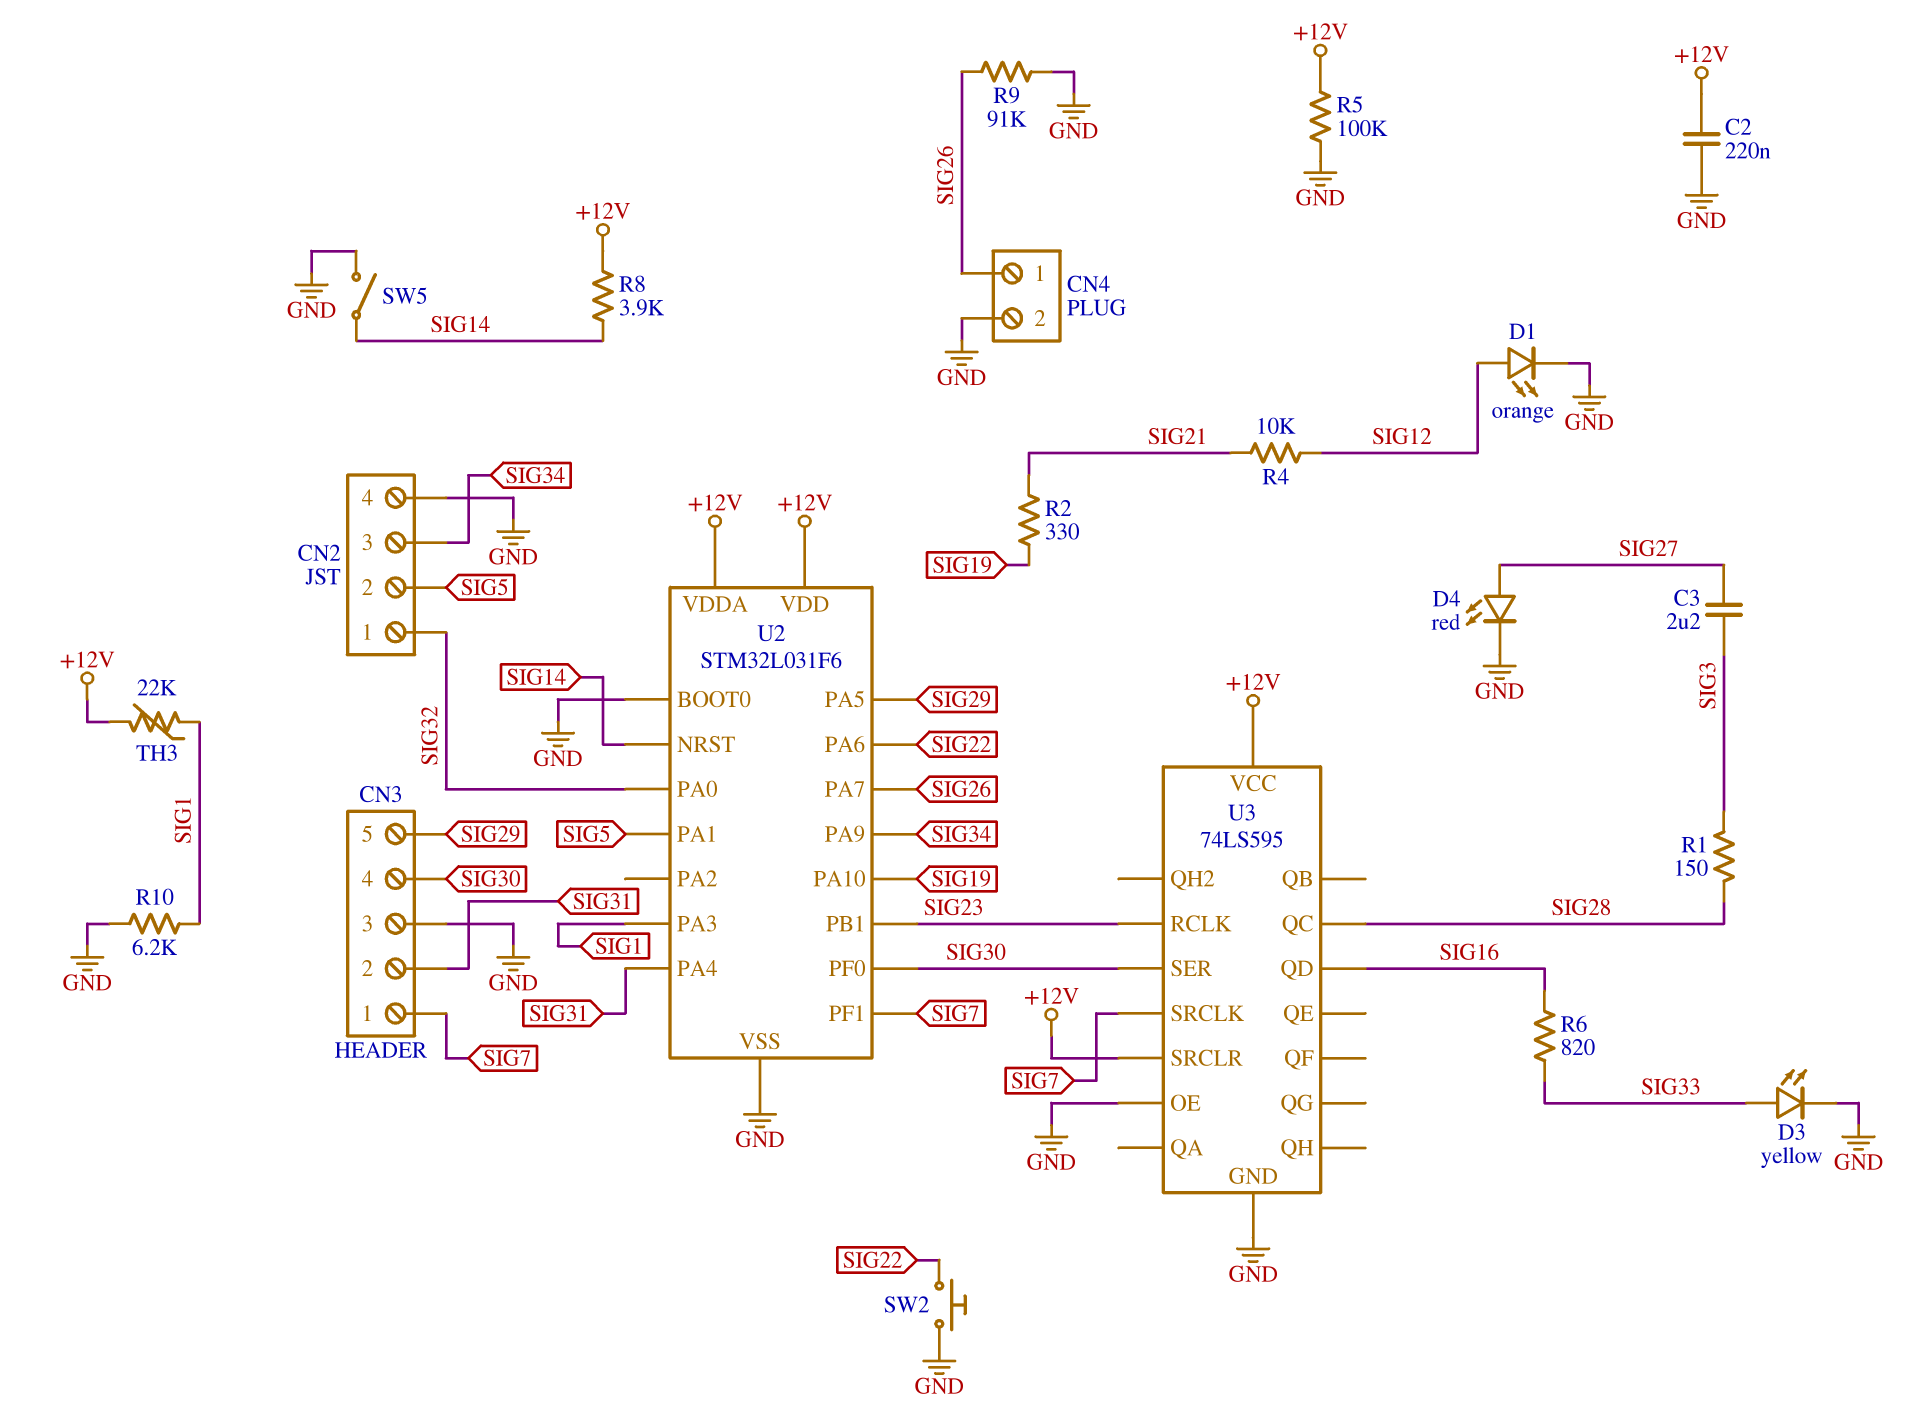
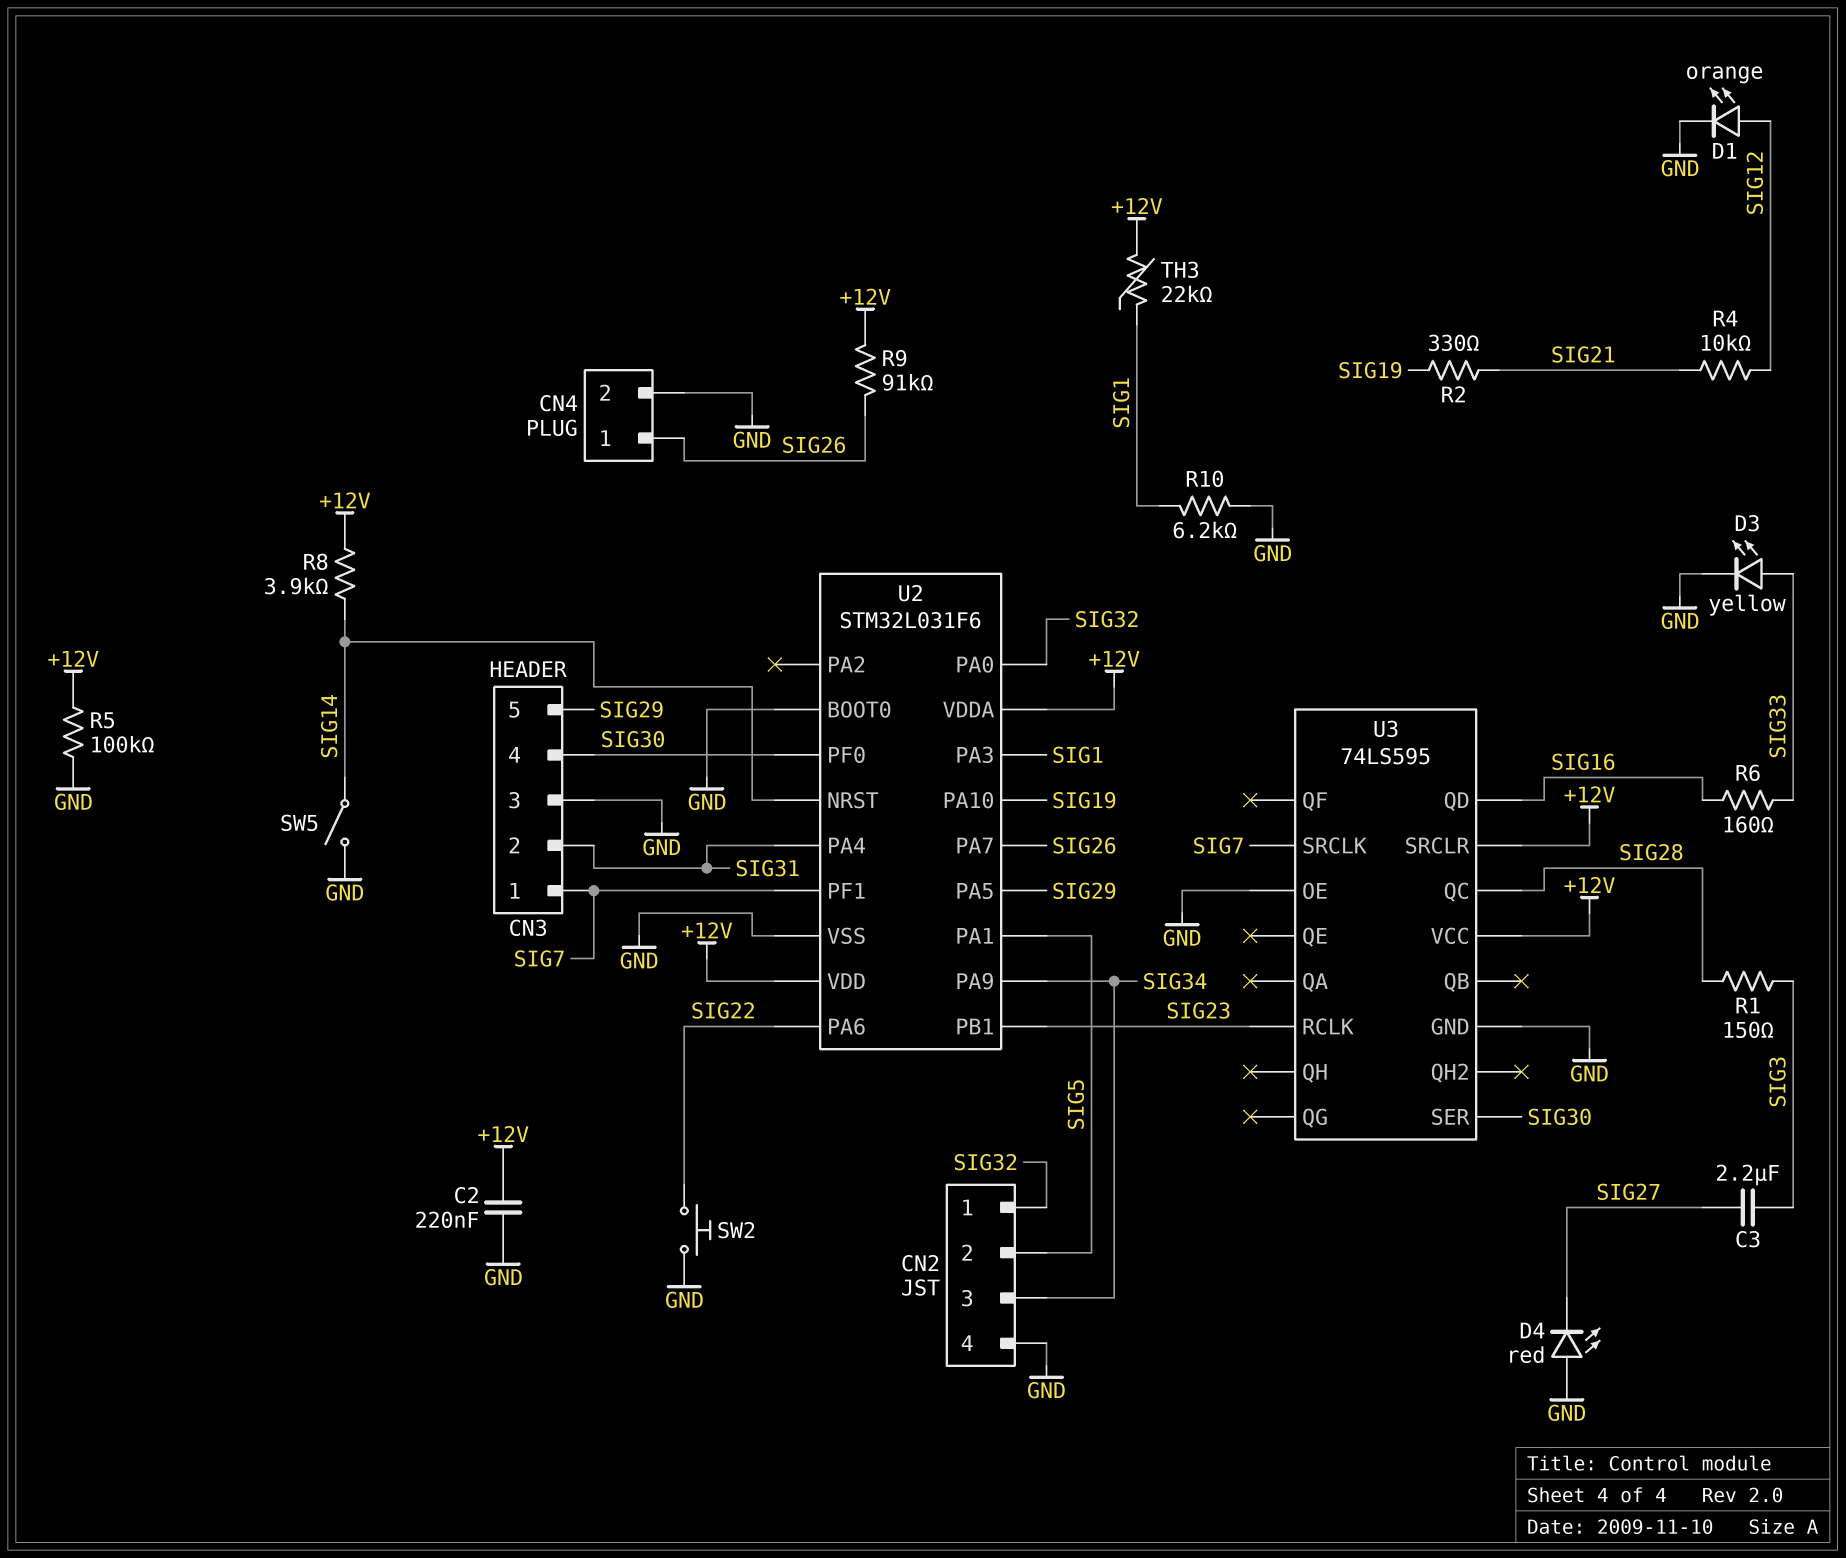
D4: LED red (A SIG27, K GND) -> LED red (A GND, K SIG27)
R6: 820 (SIG16, SIG33) -> 160 (SIG16, SIG33)
R9: 91k (GND, SIG26) -> 91k (+12V, SIG26)

